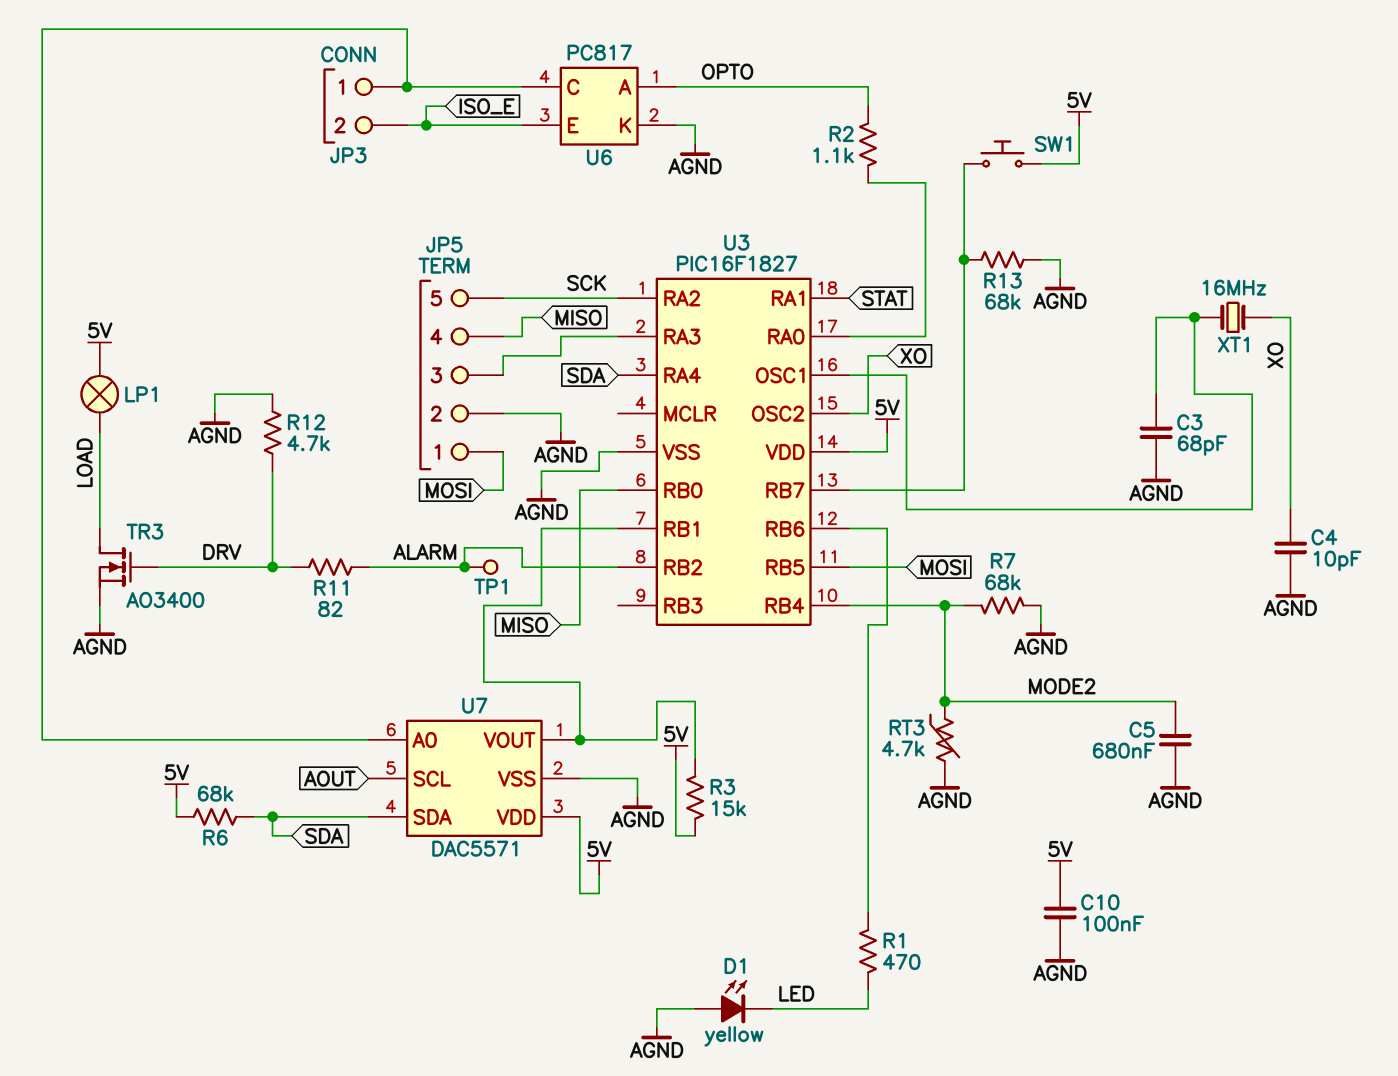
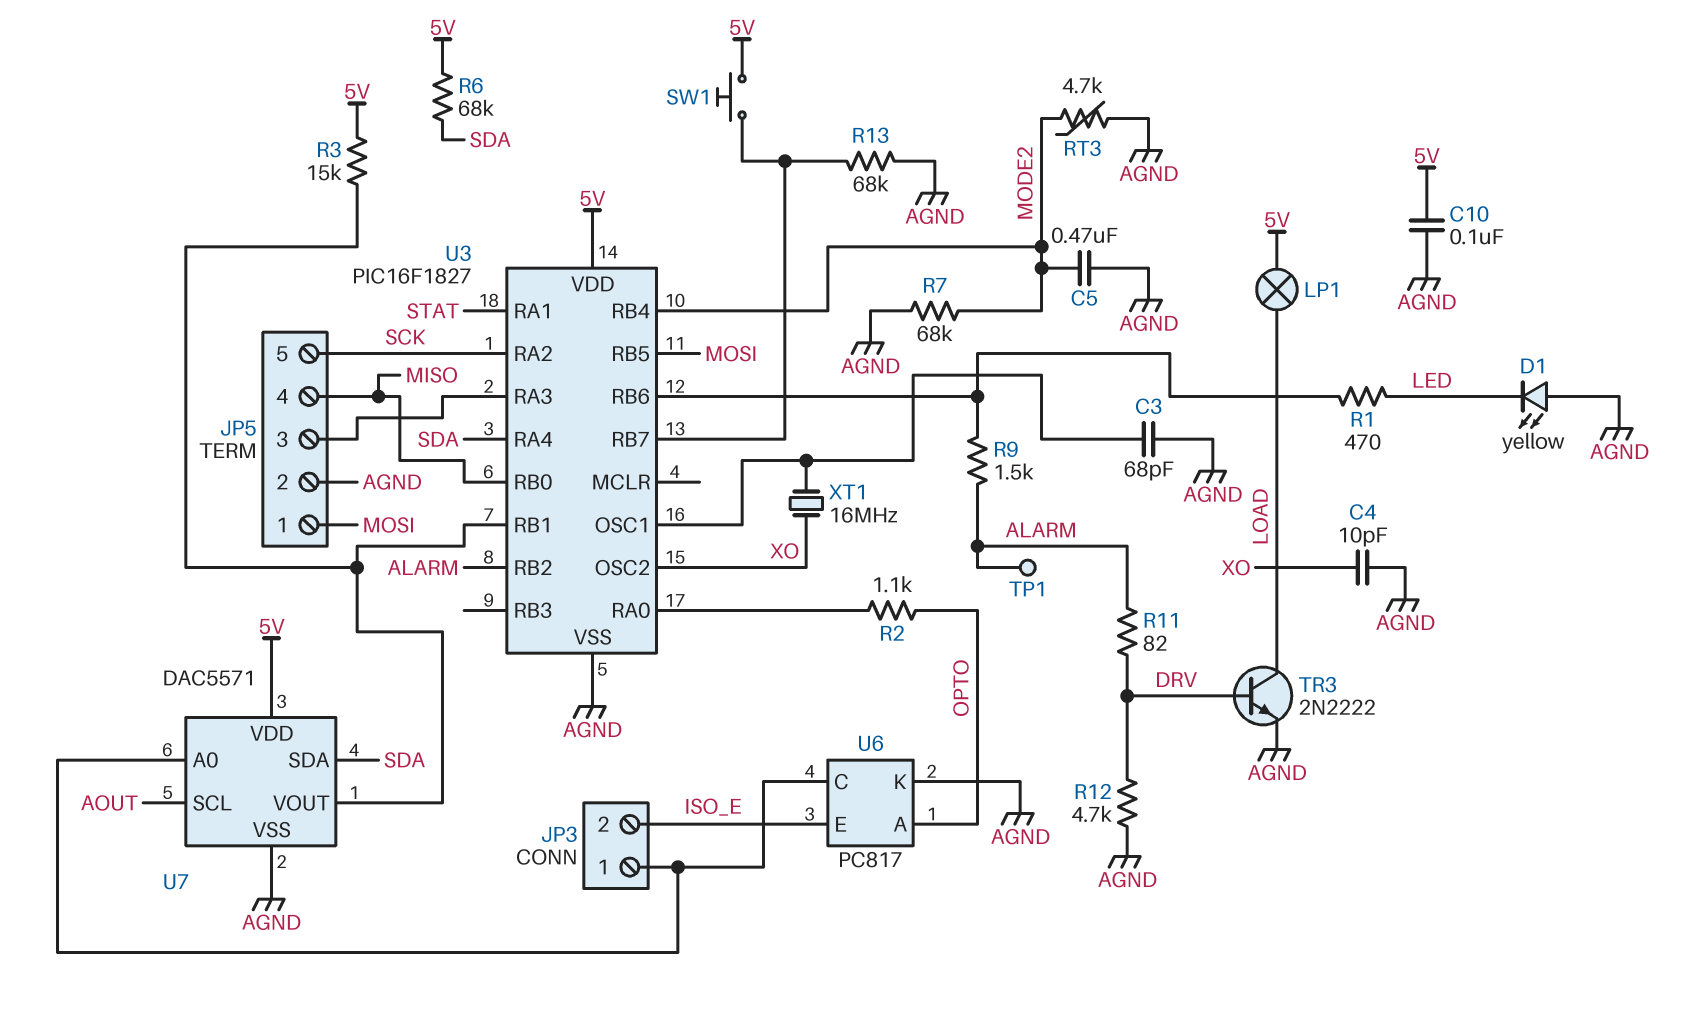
C5: 680nF (AGND, MODE2) -> 470nF (AGND, MODE2)
R9: none -> 1.5k (ALARM, U3/RB6)
TR3: NMOS AO3400 (G DRV, D LOAD, S AGND) -> NPN 2N2222 (B DRV, C LOAD, E AGND)

